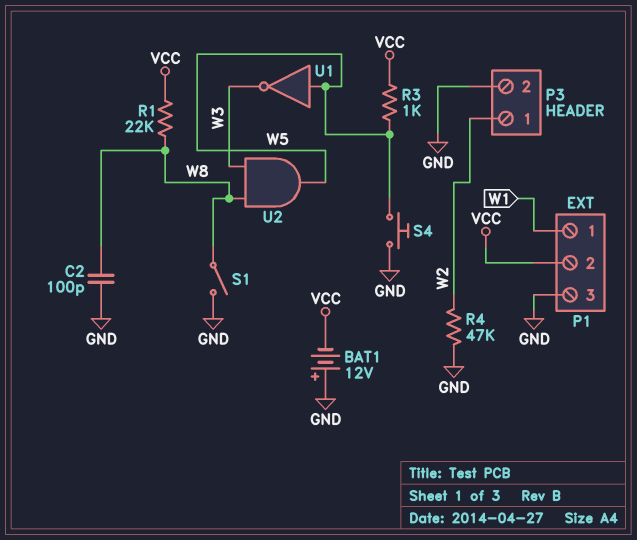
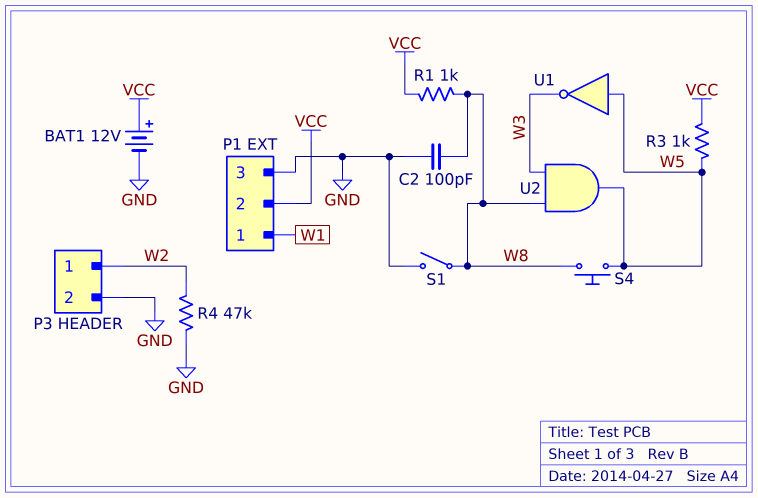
BAT1: 12V (plus GND, minus VCC) -> 12V (plus VCC, minus GND)
R1: 22k (VCC, W8) -> 1k (VCC, W8)
S4: button (GND, W5) -> button (W5, W8)

